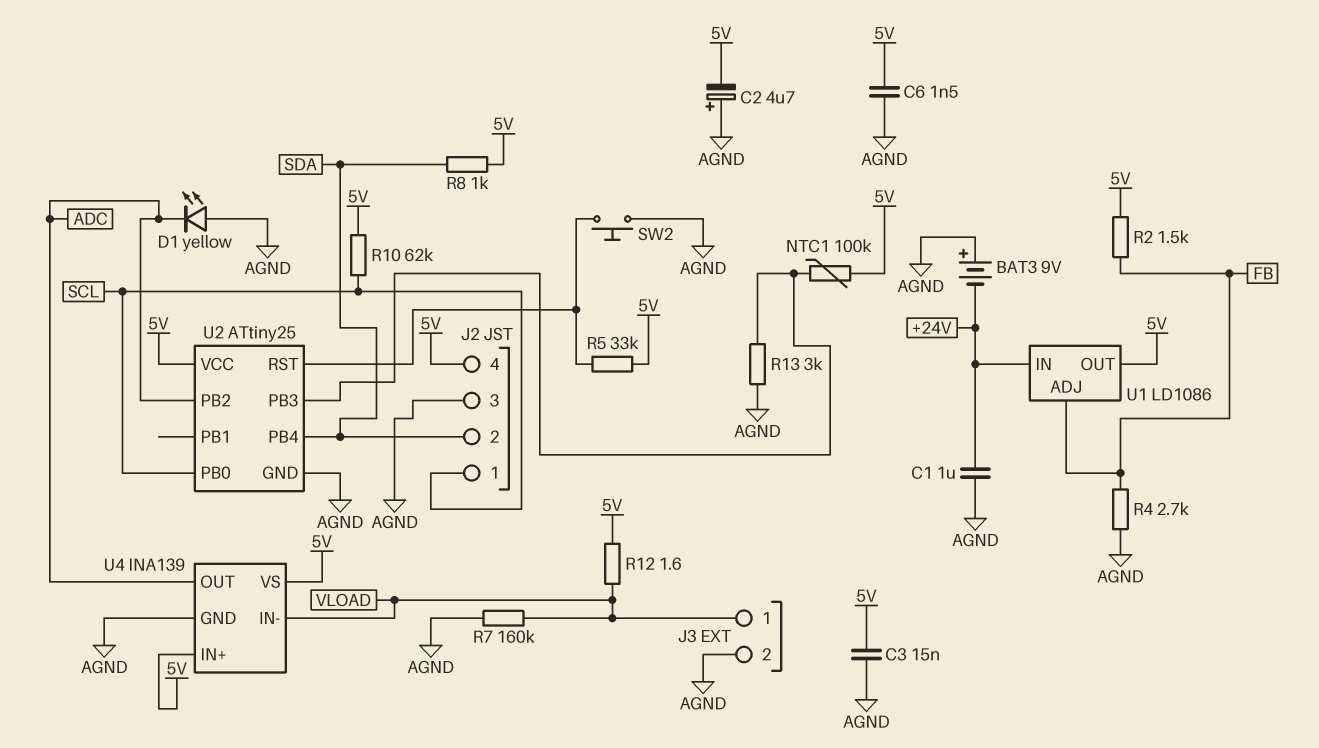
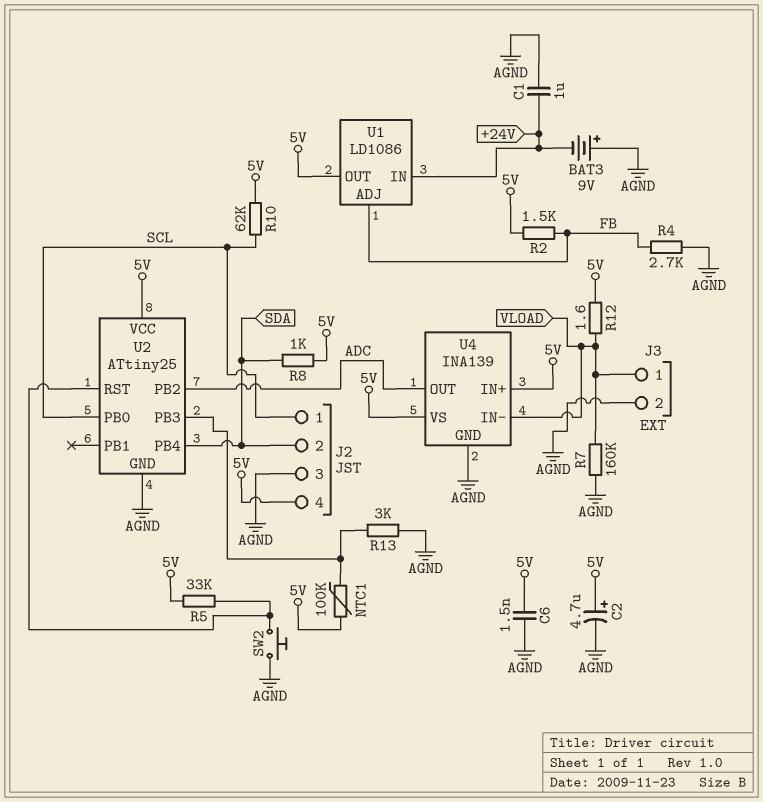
C2: 4.7uF (plus AGND, minus 5V) -> 4.7uF (plus 5V, minus AGND)
C3: 15nF (5V, AGND) -> none
D1: LED yellow (A AGND, K ADC) -> none

